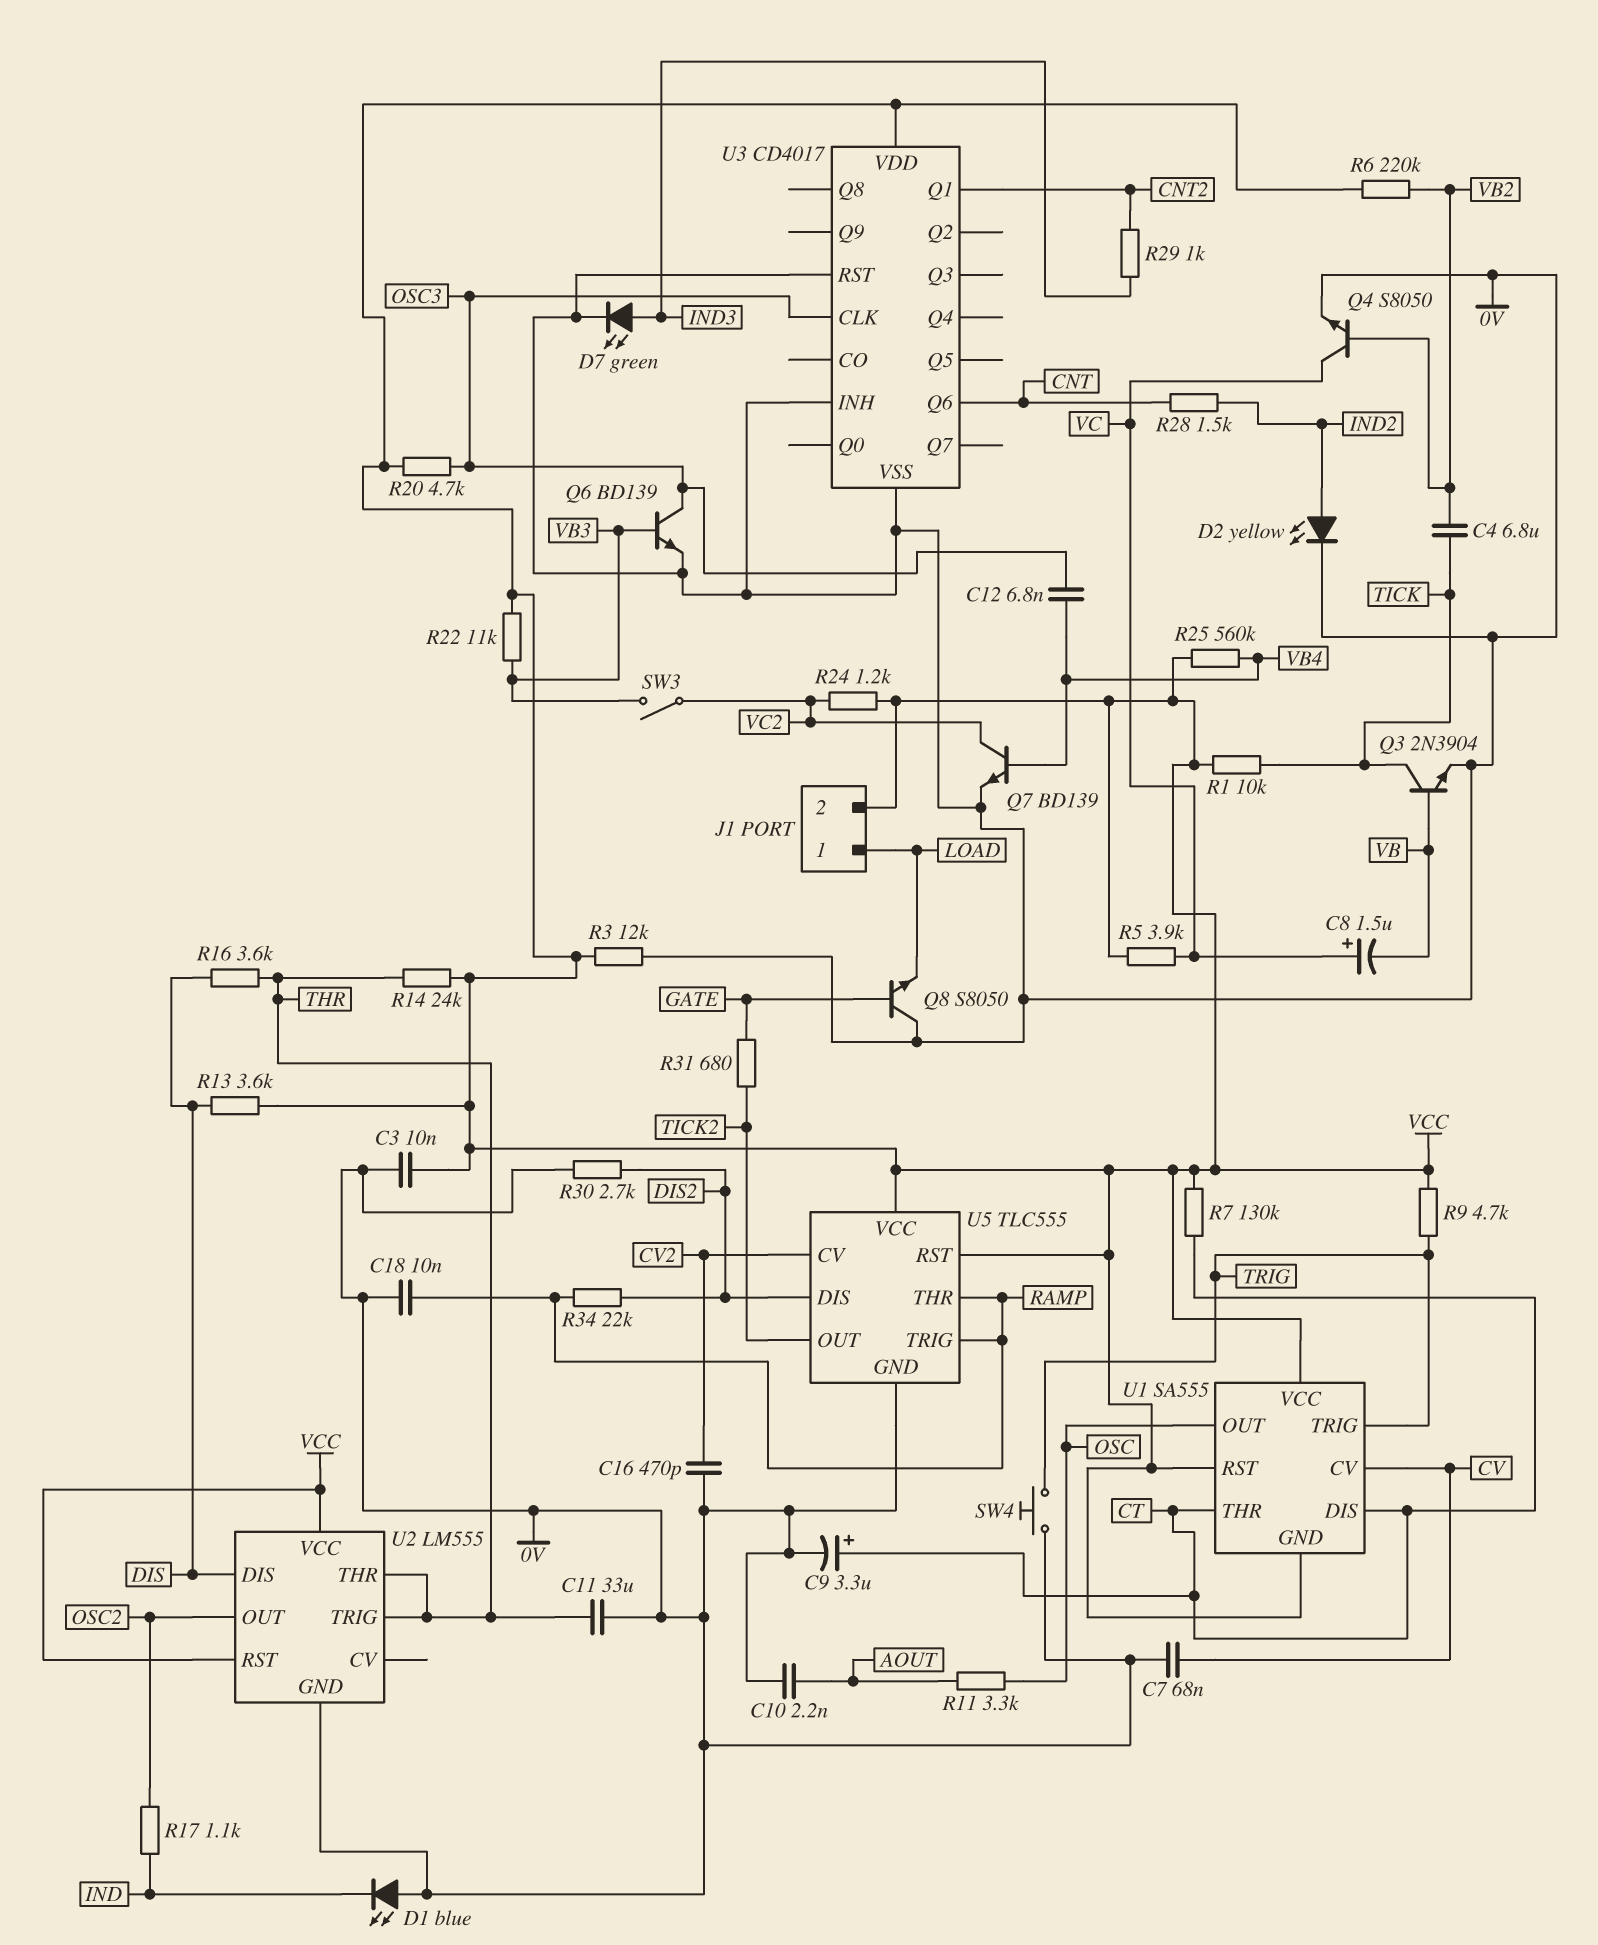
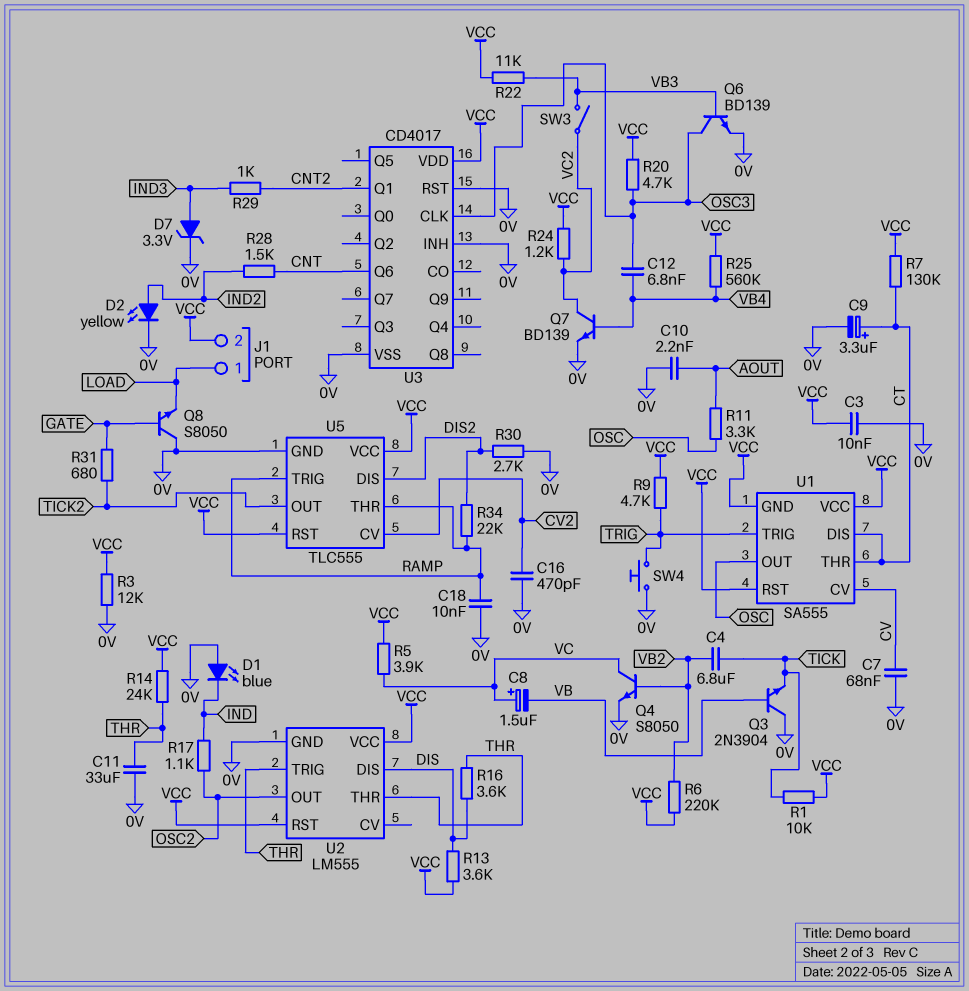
D7: LED green (A IND3, K 0V) -> zener 3.3V (A IND3, K 0V)
Q3: NPN 2N3904 (B VB, C TICK, E 0V) -> NPN 2N3904 (B VB, C 0V, E TICK)

